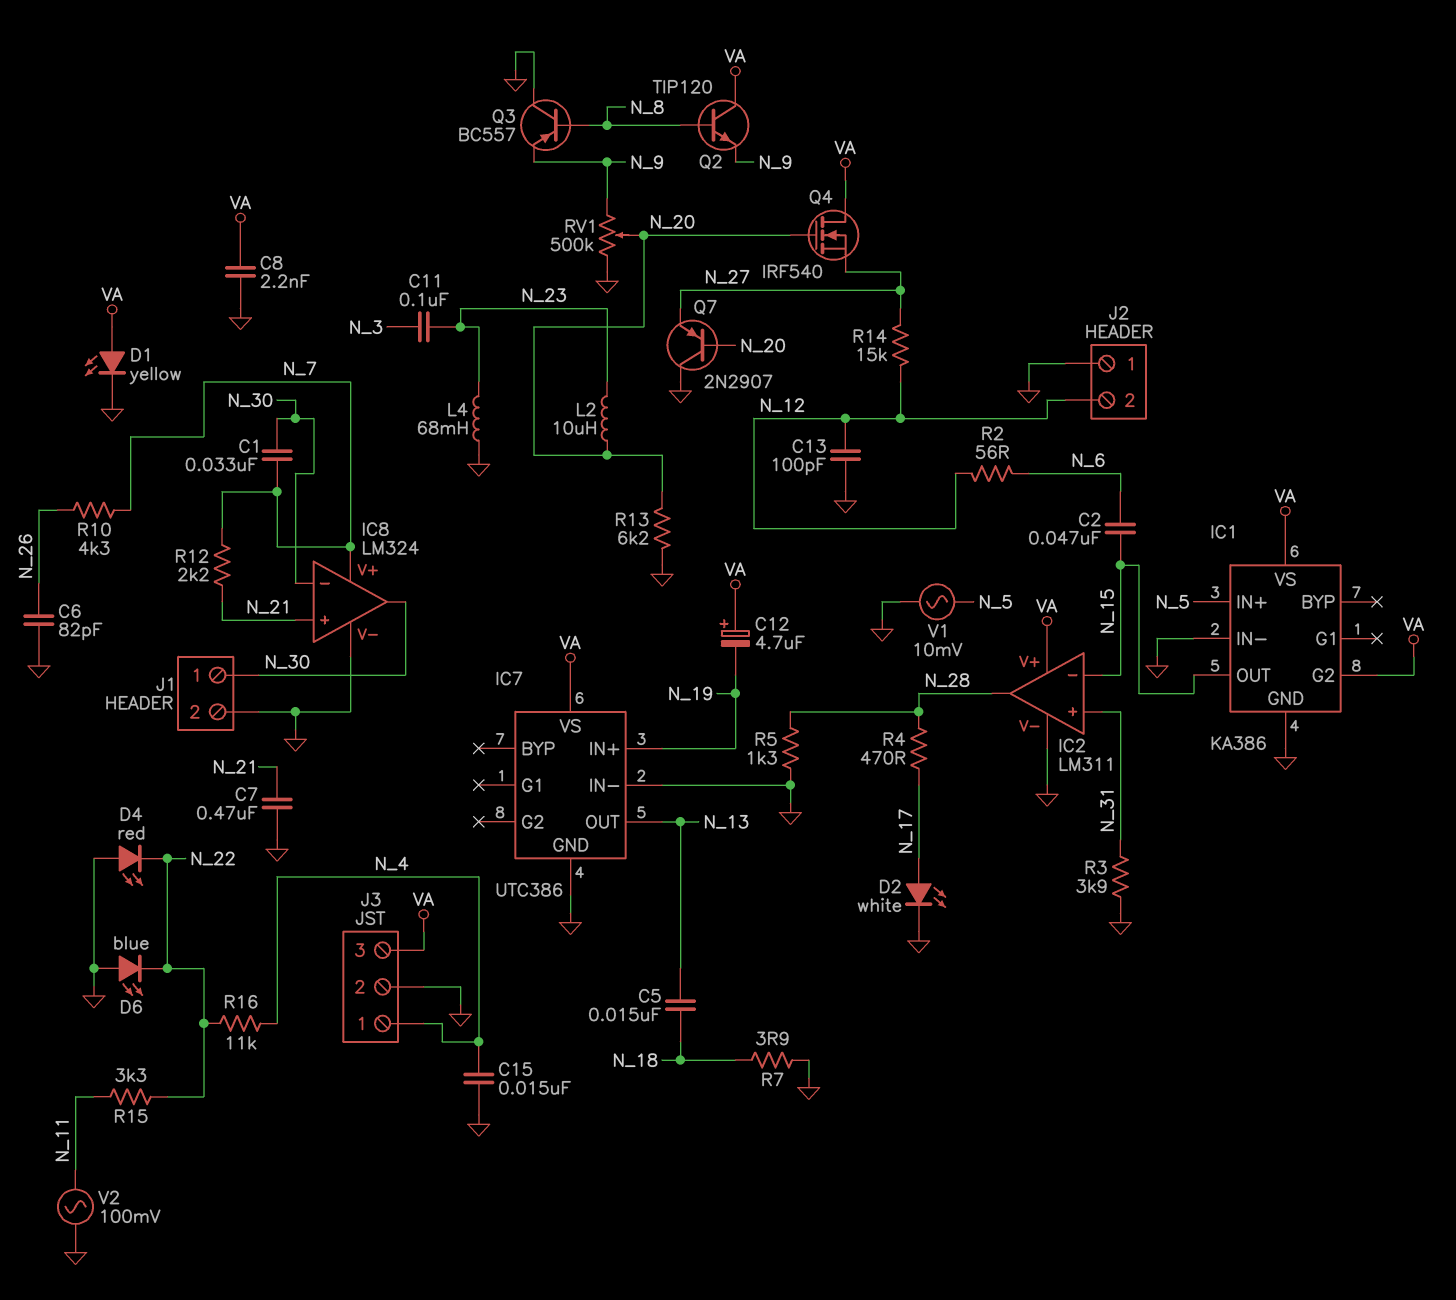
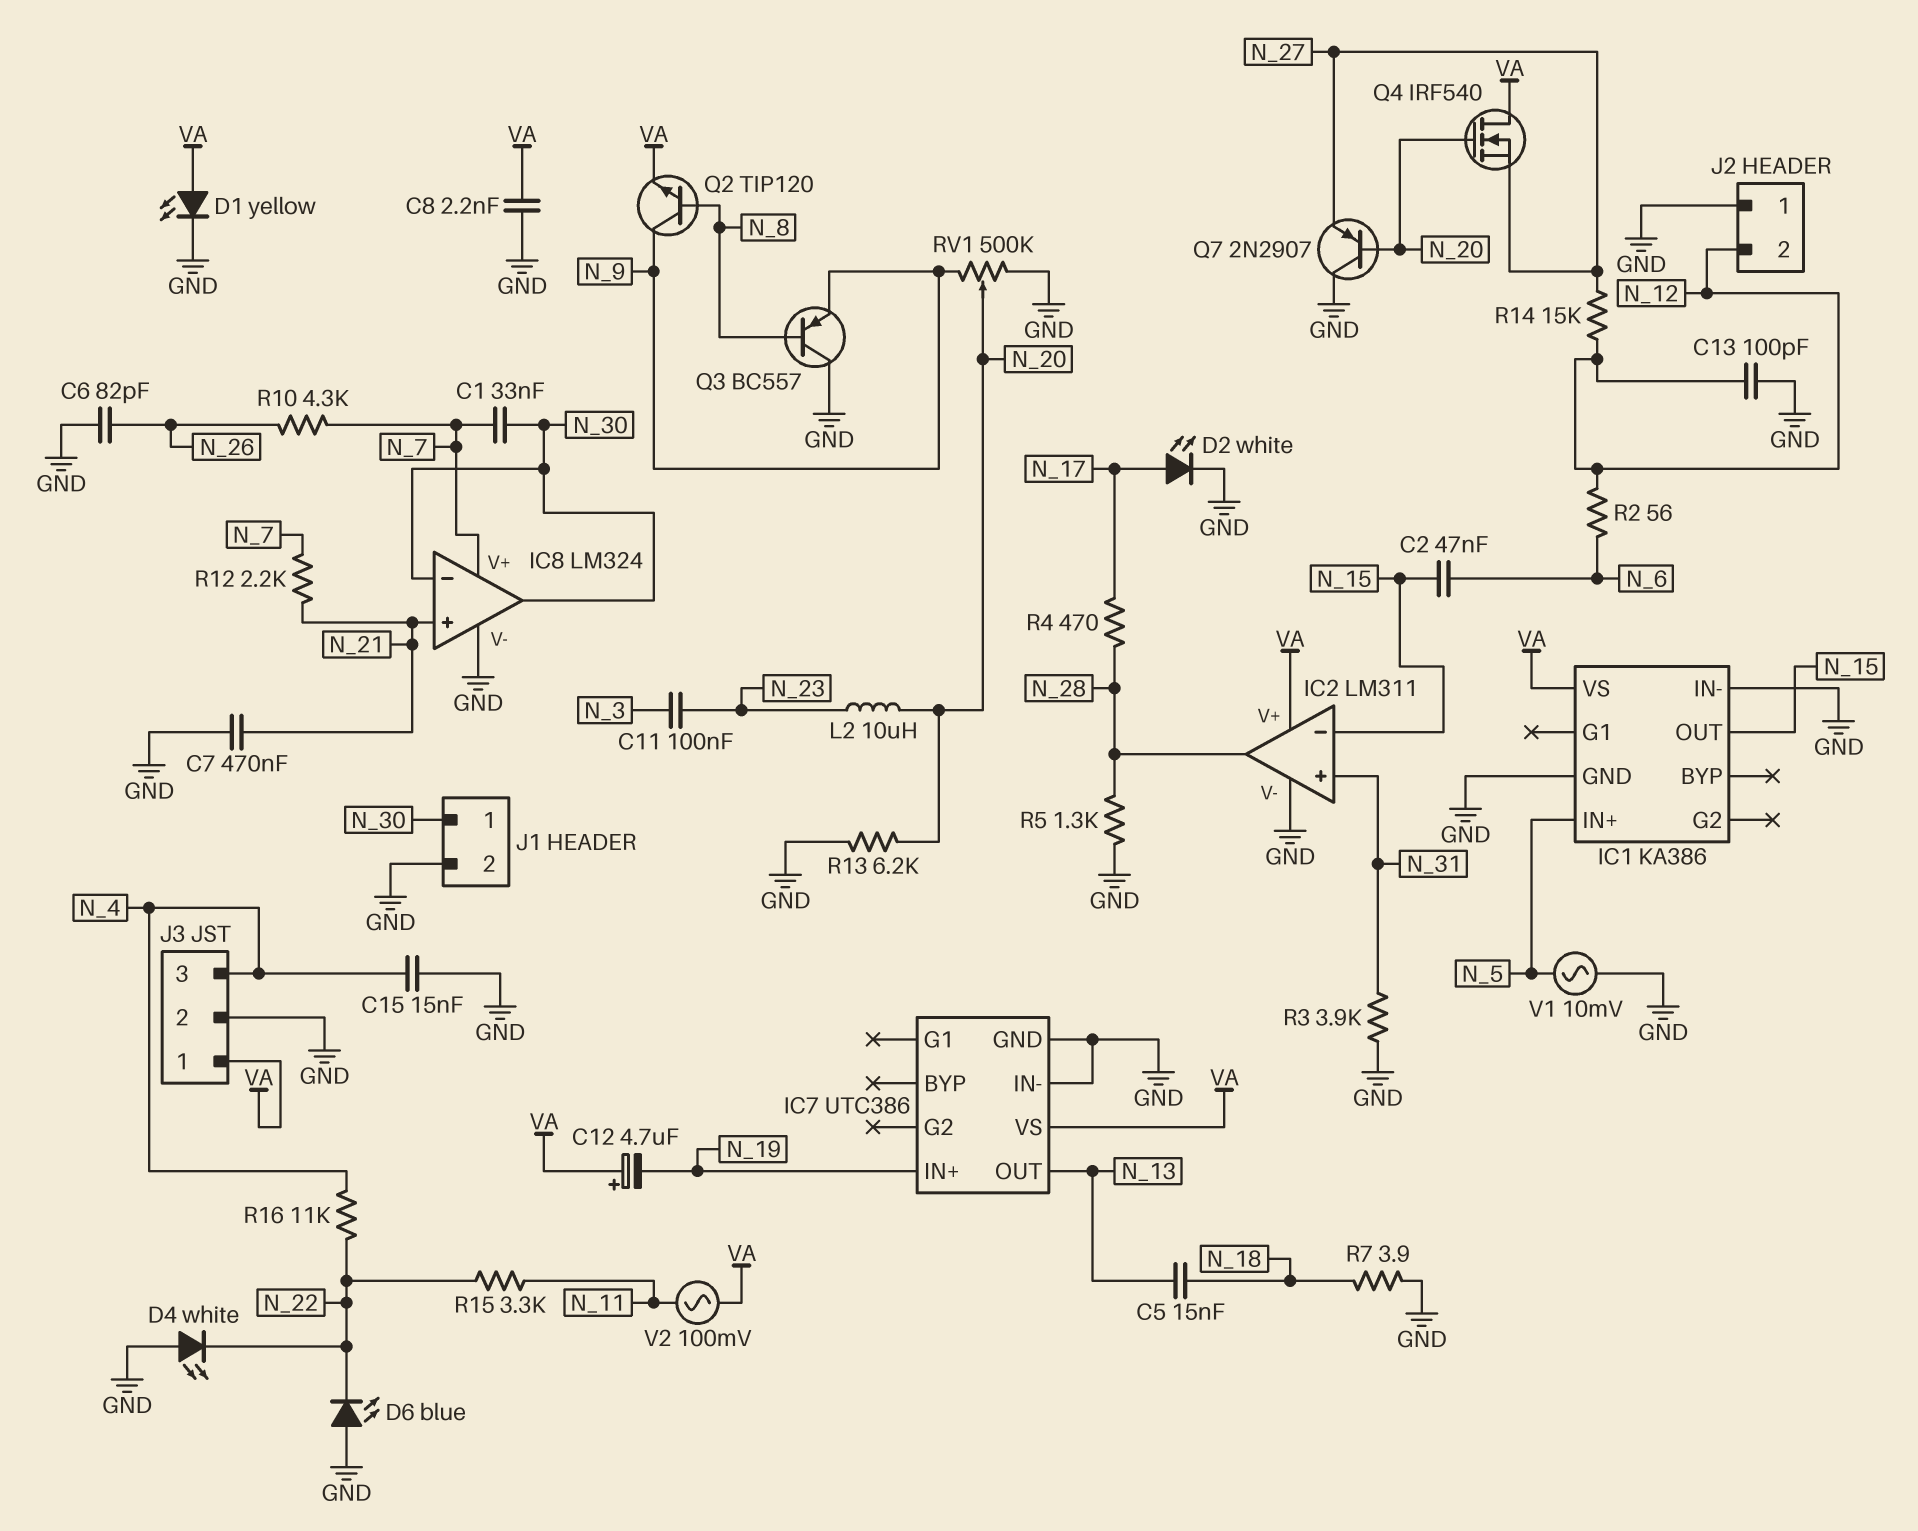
D4: LED red (A GND, K N_22) -> LED white (A GND, K N_22)
IC1 pin G2: VA -> none
J3 pin 1: N_4 -> VA
J3 pin 3: VA -> N_4
L4: 68mH (GND, N_23) -> none
Q2: NPN TIP120 (B N_8, C VA, E N_9) -> NPN TIP120 (B N_8, C N_9, E VA)
V2: AC 100mV (GND, N_11) -> AC 100mV (N_11, VA)

